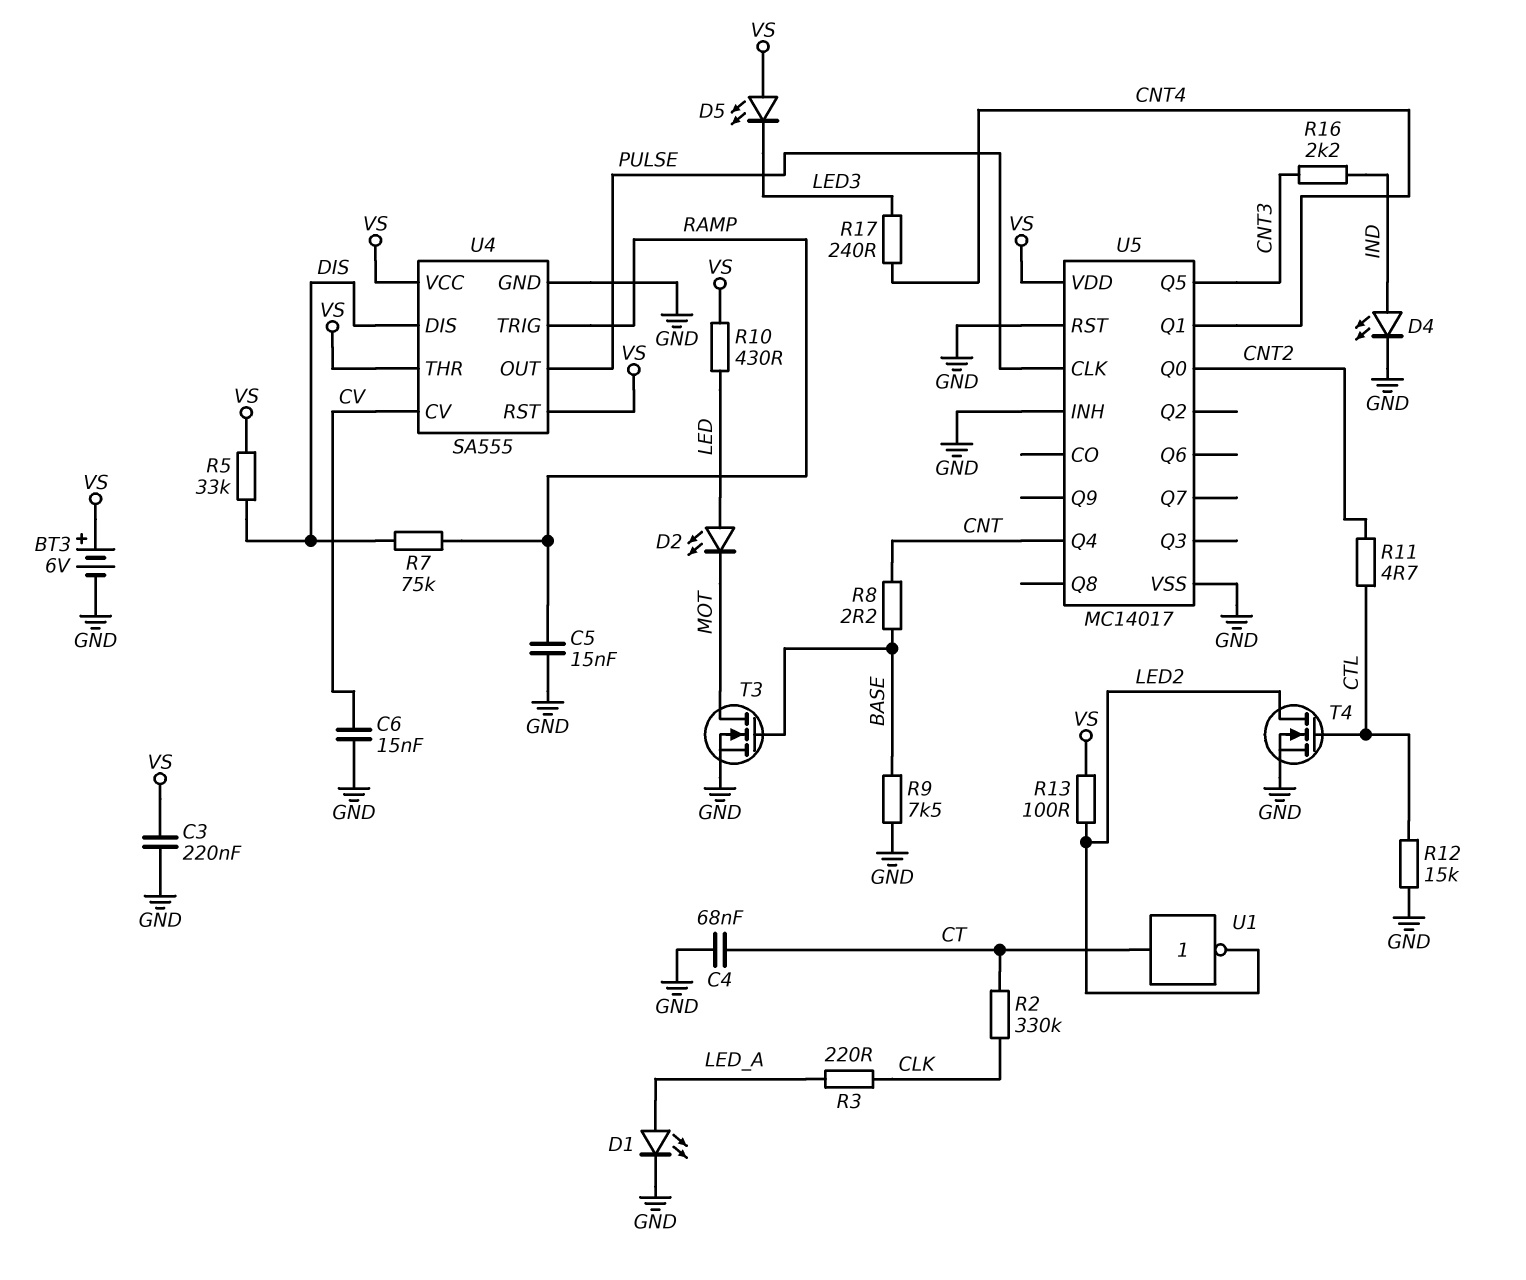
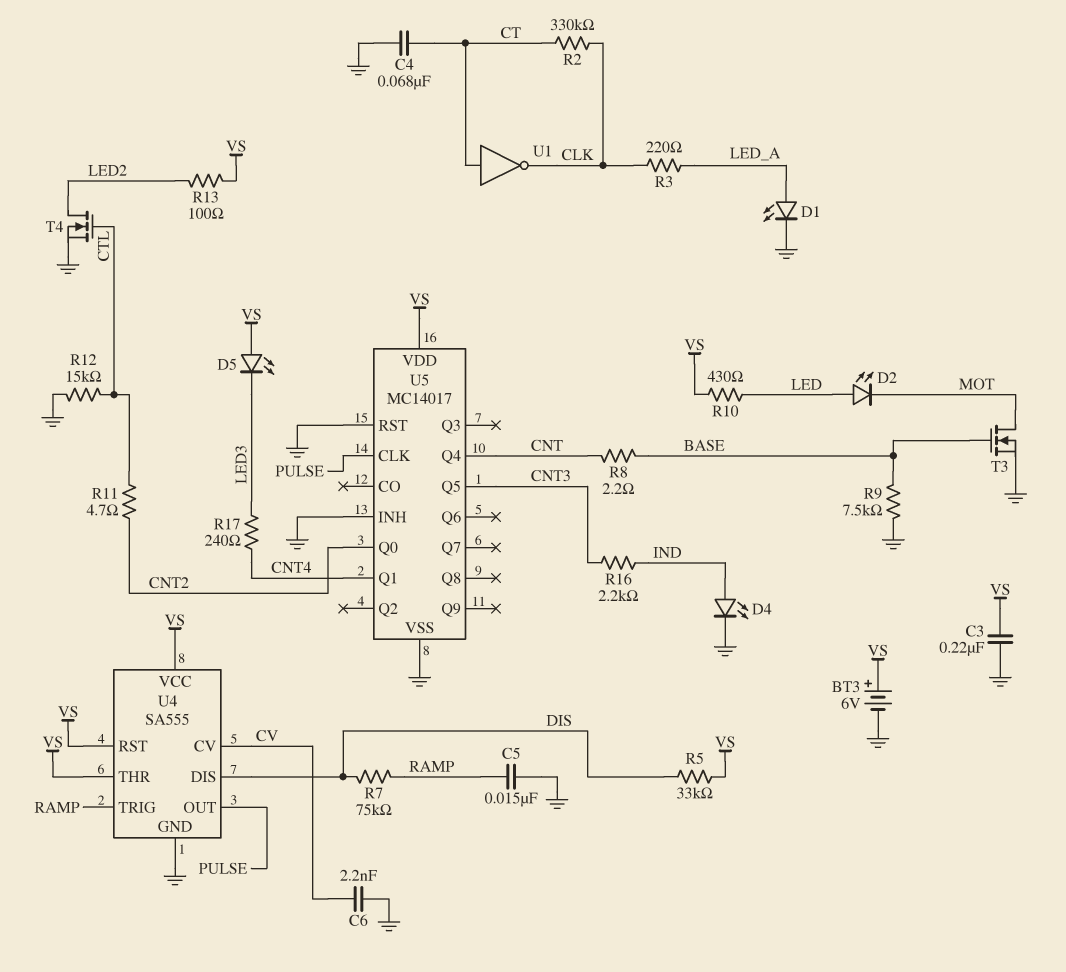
C6: 15nF (CV, GND) -> 2.2nF (CV, GND)
U1: NOT (in CT, out LED2) -> NOT (in CT, out CLK)

